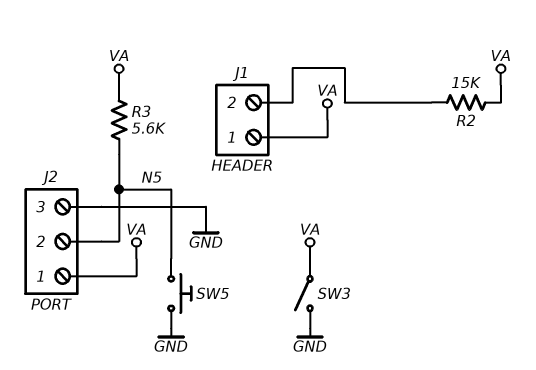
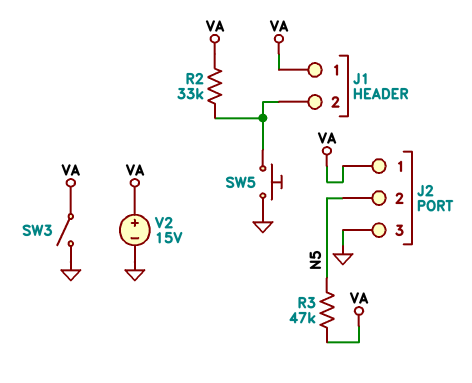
R2: 15k (J1/2, VA) -> 33k (J1/2, VA)
R3: 5.6k (N5, VA) -> 47k (N5, VA)
SW5: button (GND, N5) -> button (GND, J1/2)
V2: none -> 15V (plus VA, minus GND)

